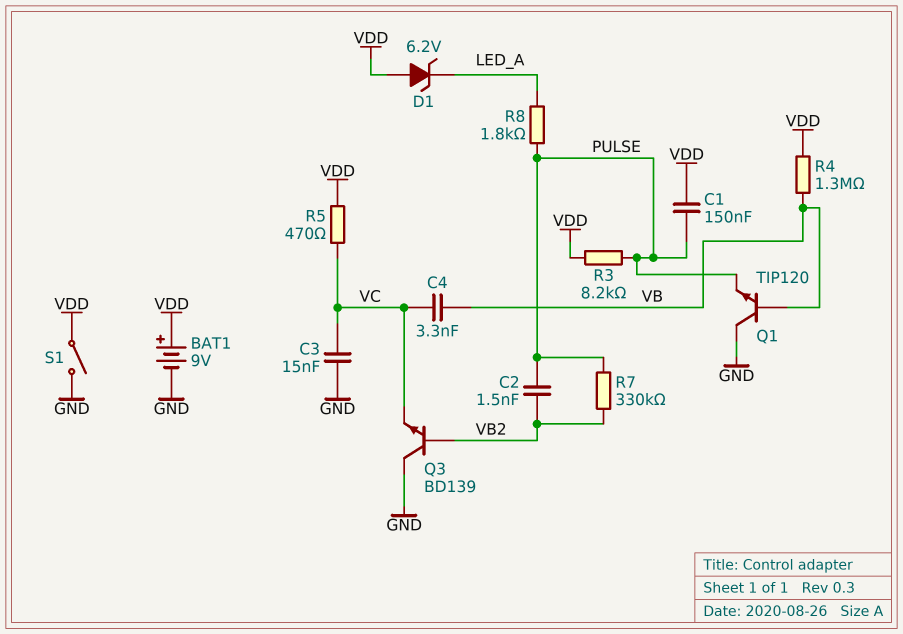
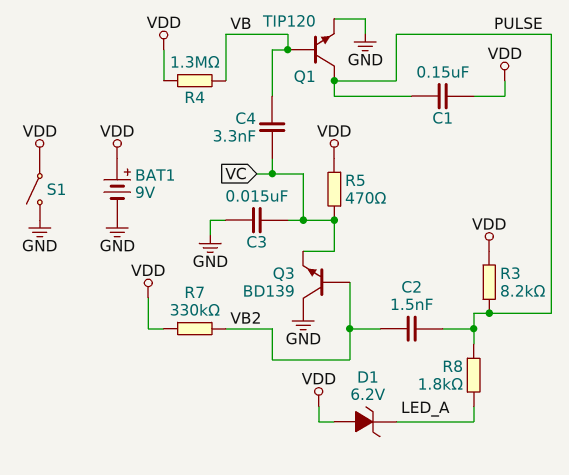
Q1: NPN TIP120 (B VB, C GND, E PULSE) -> NPN TIP120 (B VB, C PULSE, E GND)
R7: 330k (PULSE, VB2) -> 330k (VB2, VDD)

